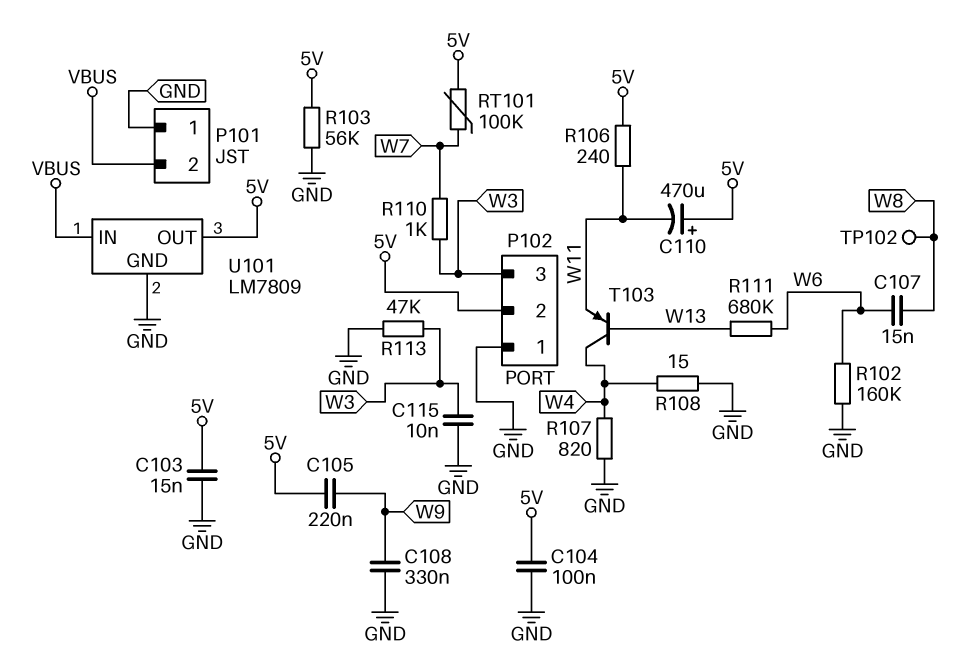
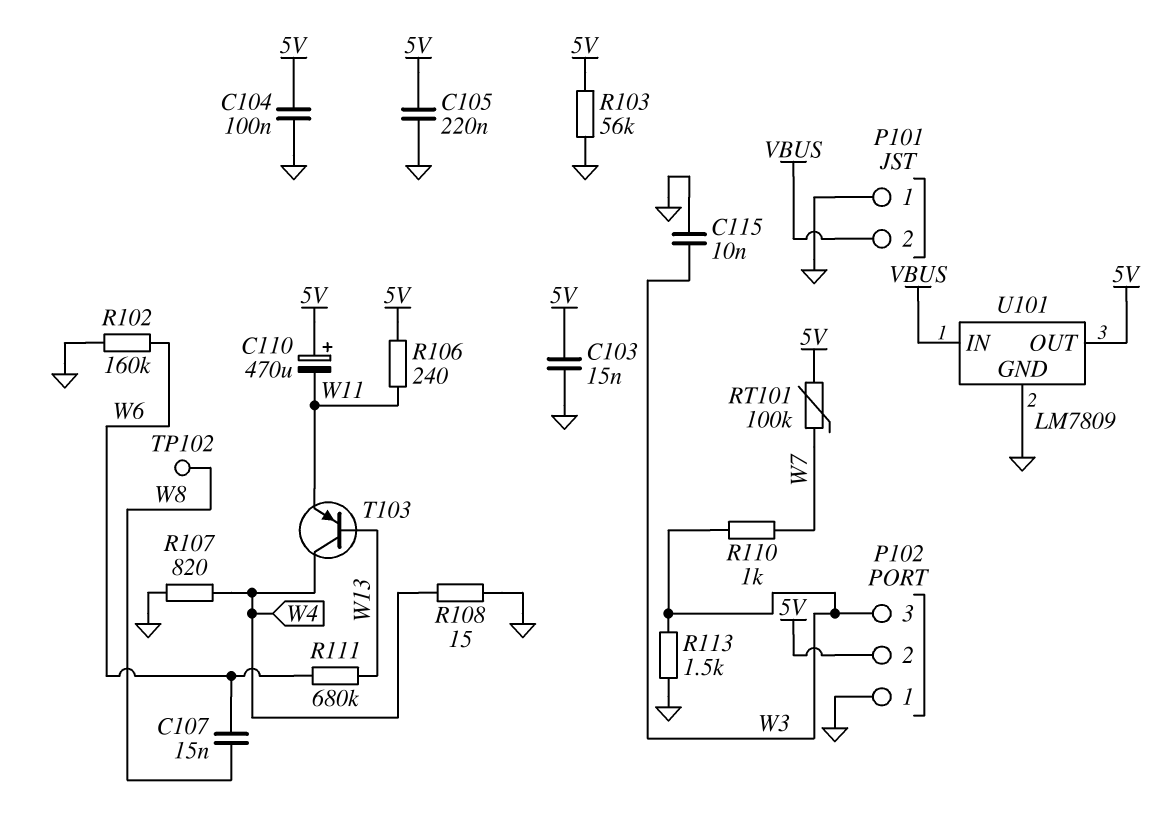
C105: 220nF (5V, W9) -> 220nF (5V, GND)
C108: 330nF (GND, W9) -> none
R113: 47k (GND, W3) -> 1.5k (GND, W3)

